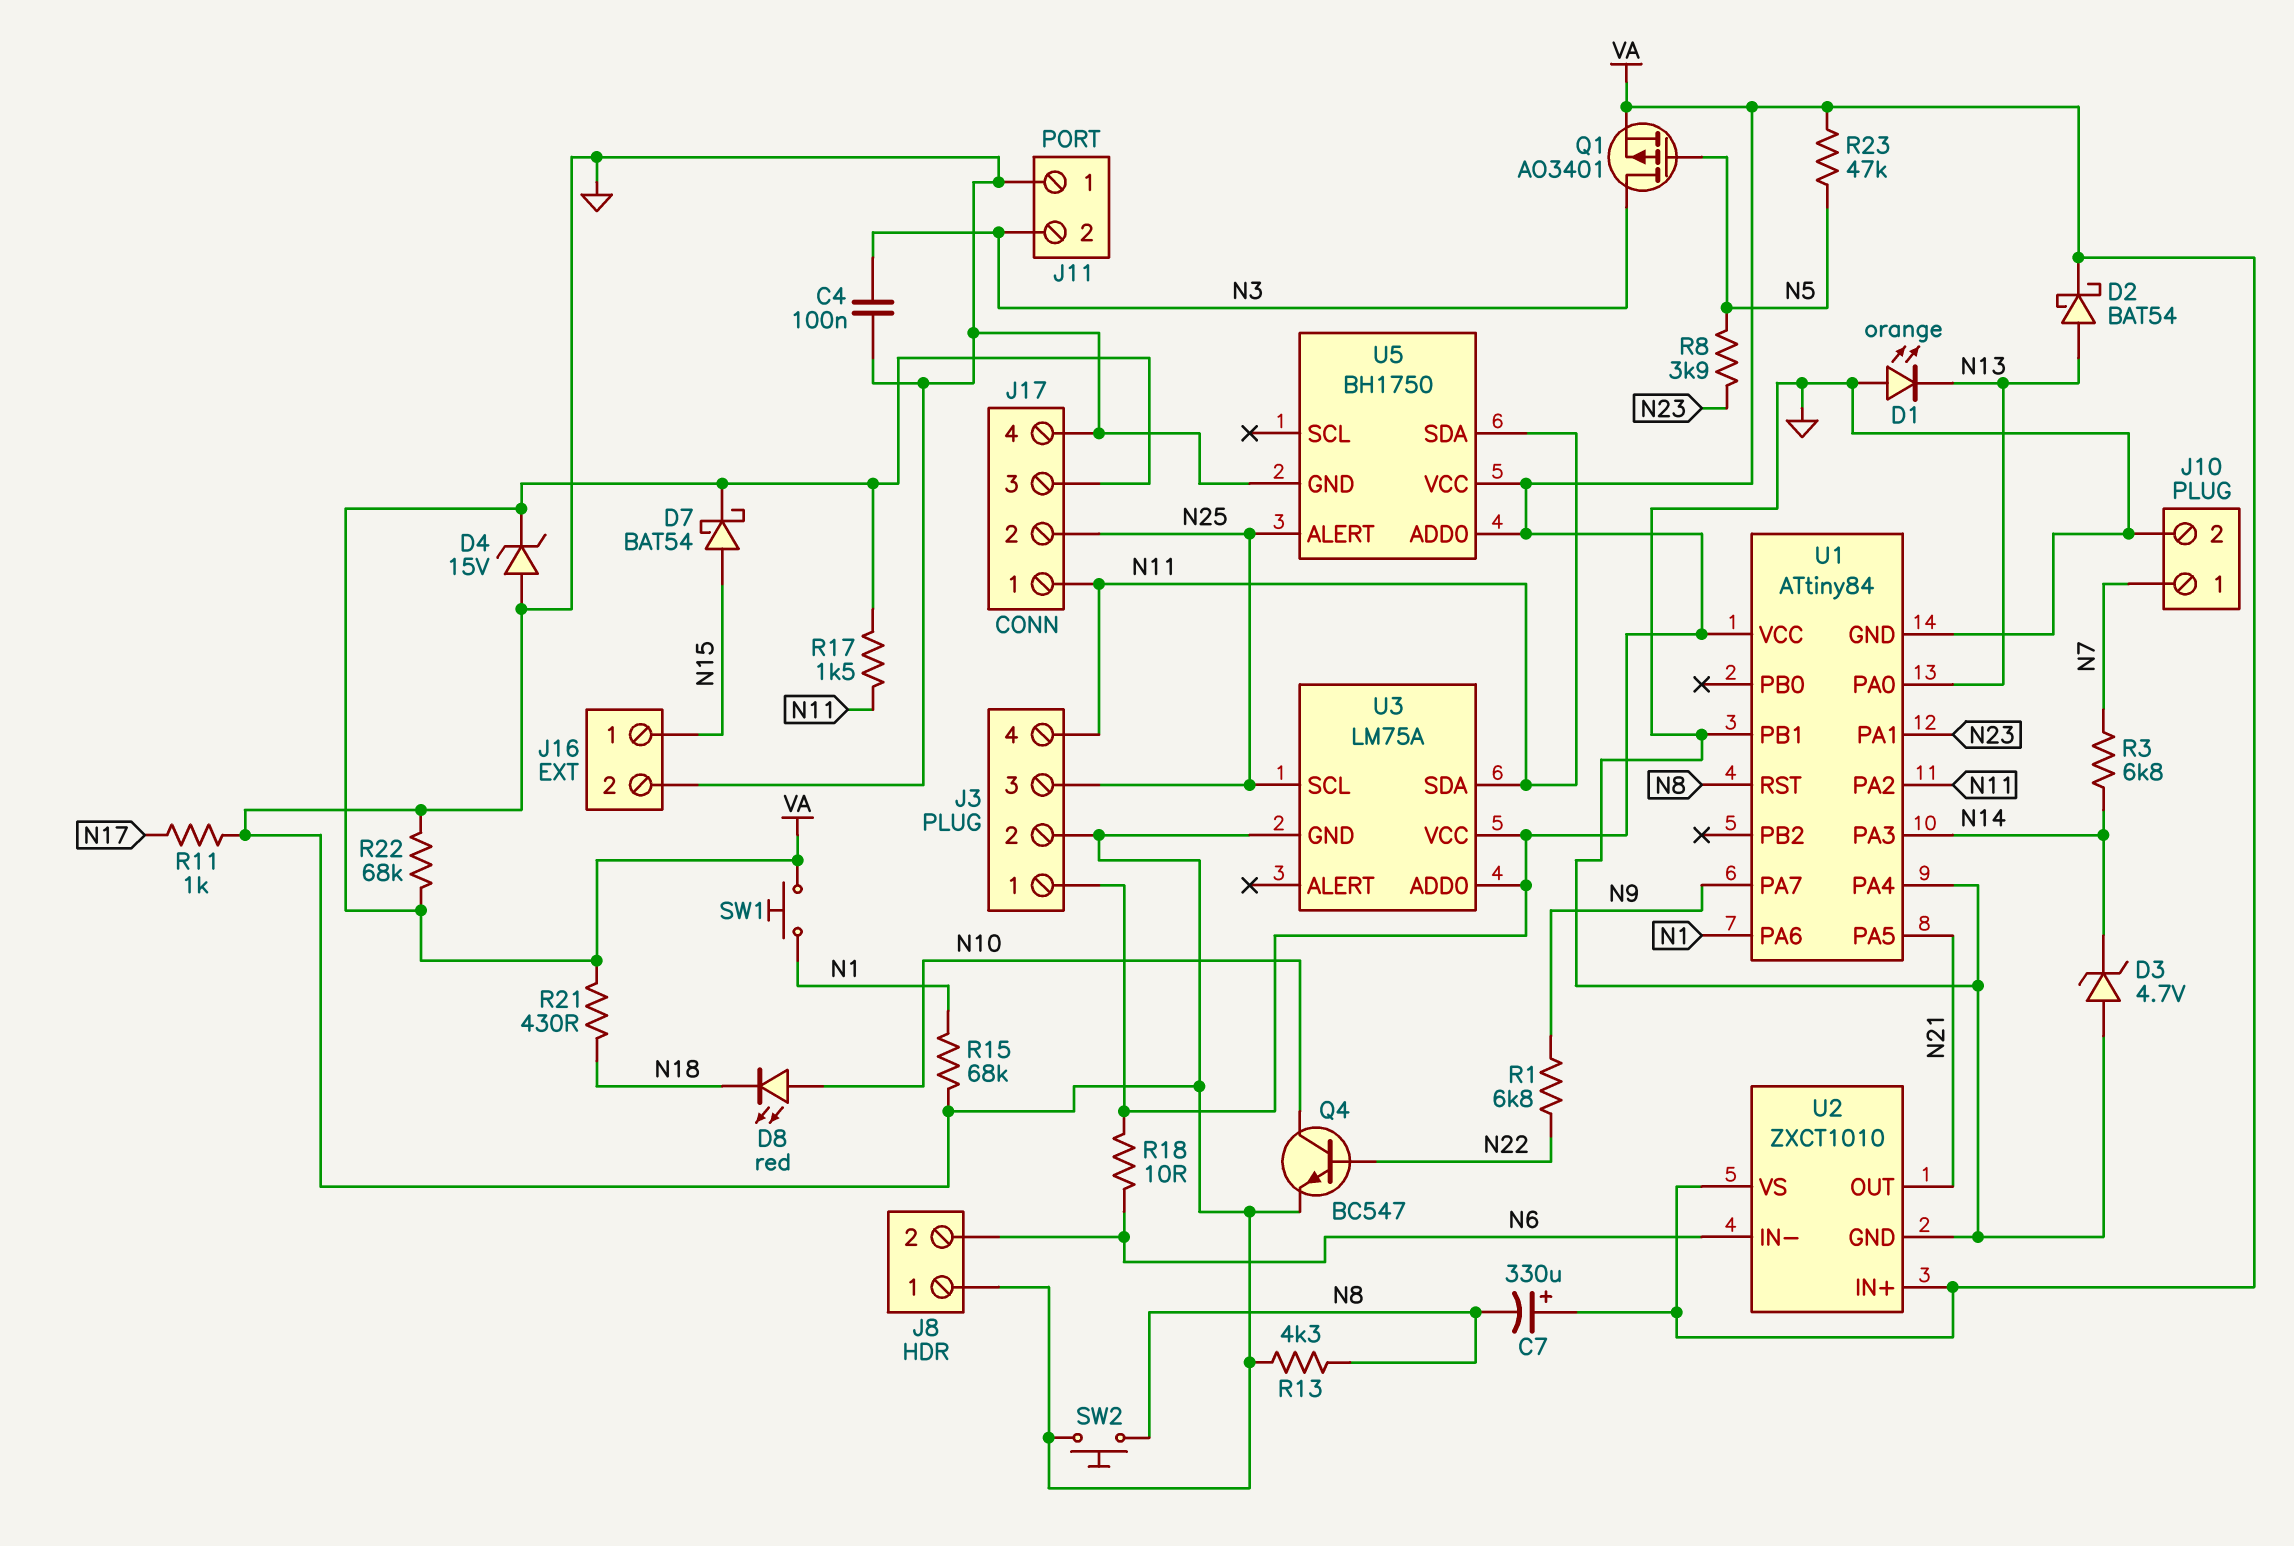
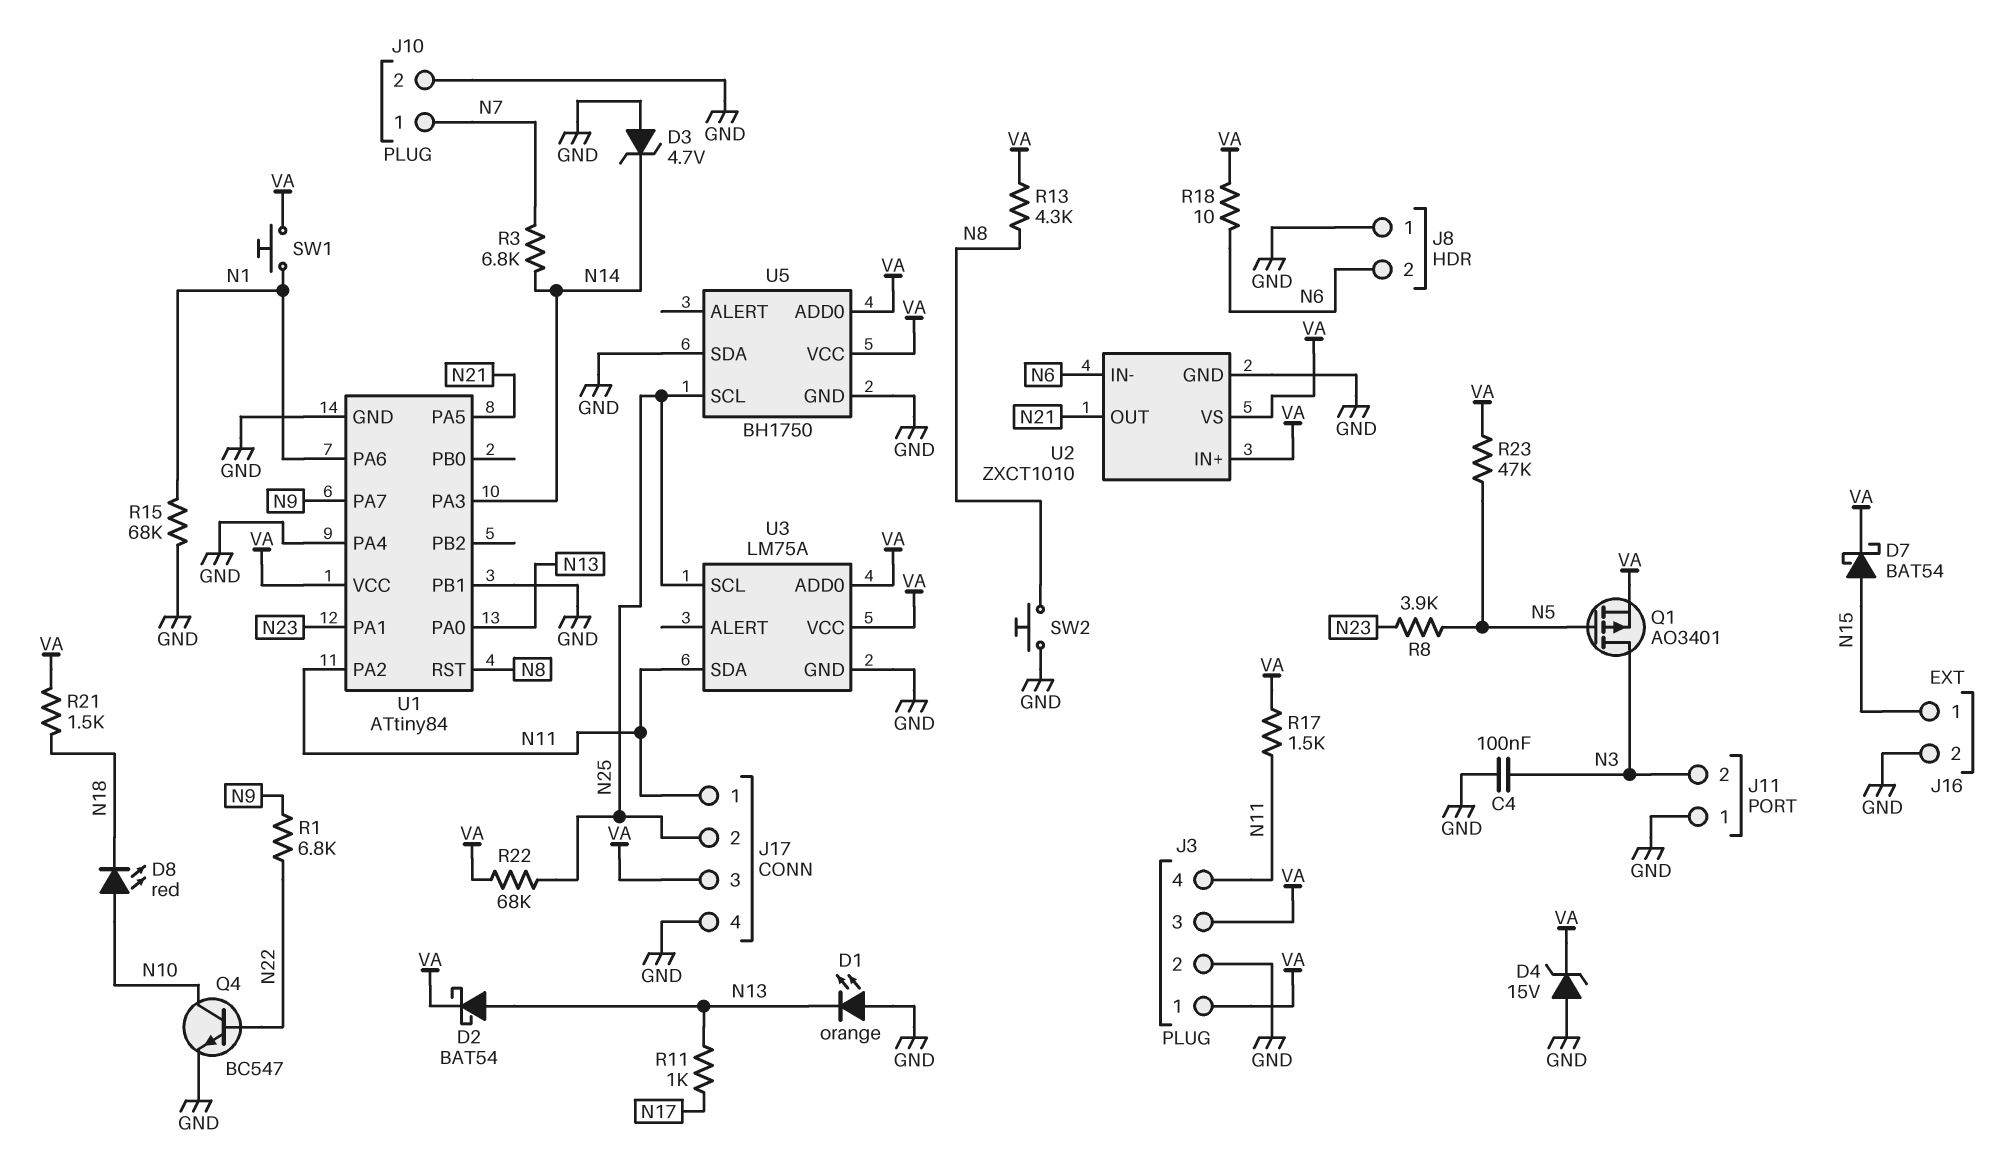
C7: 330uF (plus VA, minus N8) -> none
J3 pin 3: N25 -> VA
R11: 1k (GND, N17) -> 1k (N13, N17)
R13: 4.3k (GND, N8) -> 4.3k (N8, VA)
R21: 430 (N18, VA) -> 1.5k (N18, VA)
R22: 68k (GND, VA) -> 68k (N25, VA)
U5 pin ALERT: N25 -> none
U5 pin SCL: none -> N25
U5 pin SDA: N11 -> GND

